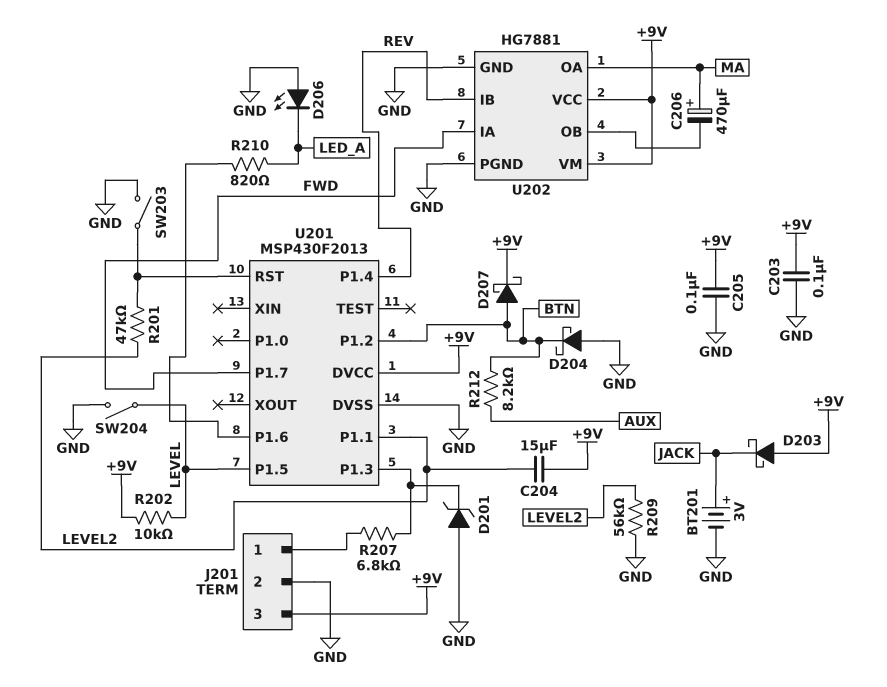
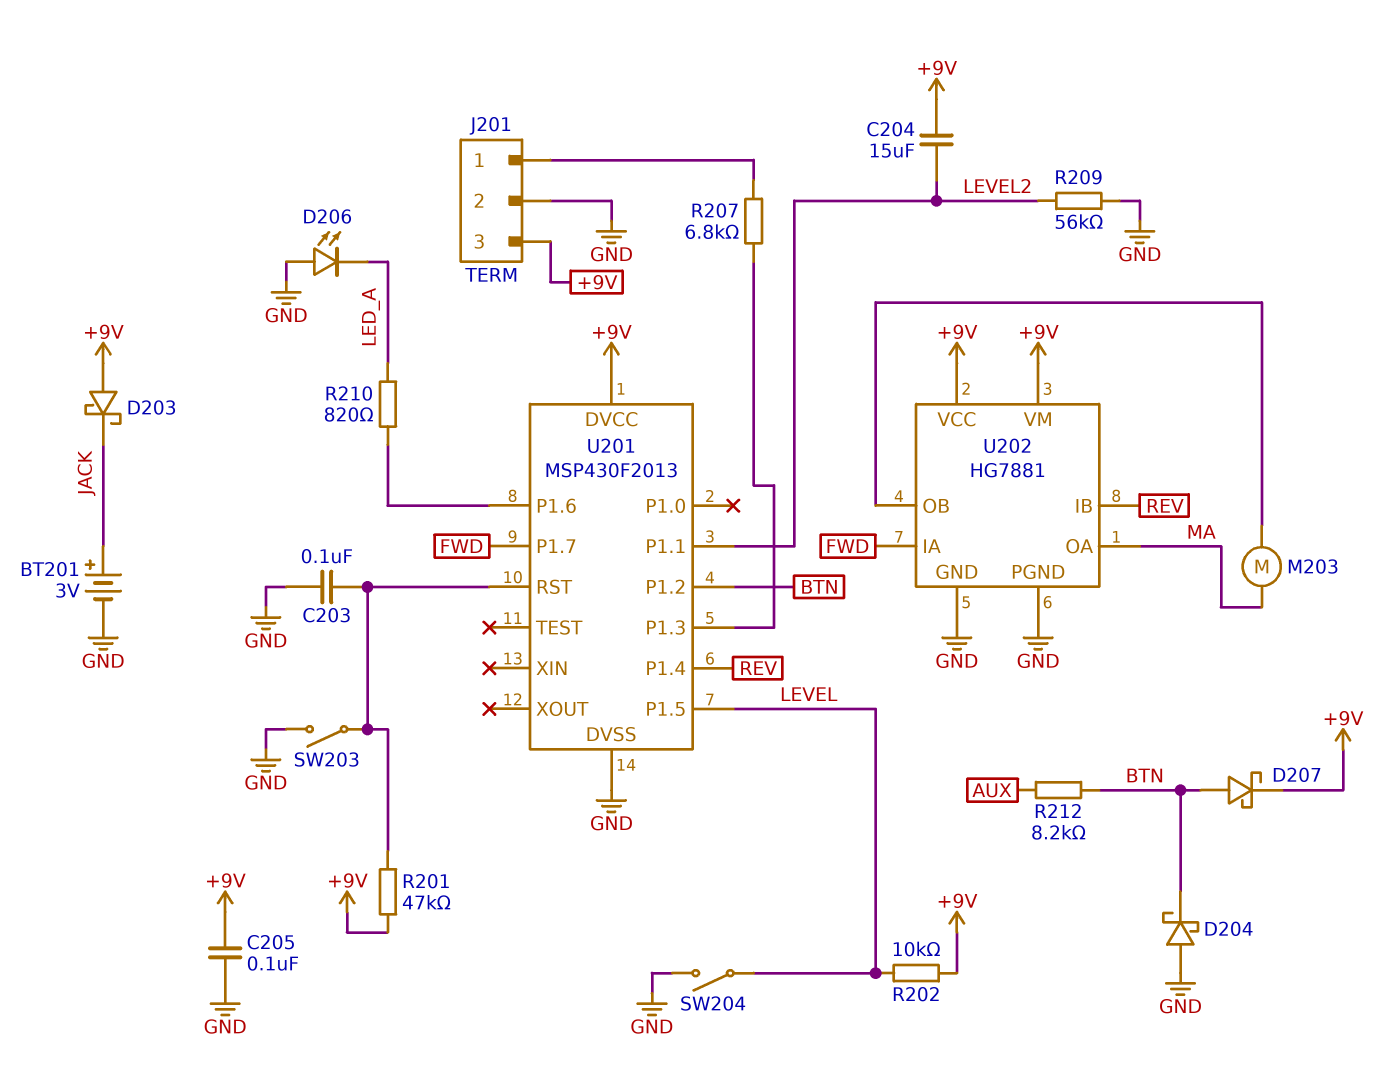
C203: 100nF (+9V, GND) -> 100nF (GND, U201/RST)
C206: 470uF (plus MA, minus U202/OB) -> none
D201: zener (A GND, K U201/P1.3) -> none
M203: none -> motor (MA, U202/OB)
R201: 47k (LEVEL2, U201/RST) -> 47k (+9V, U201/RST)

